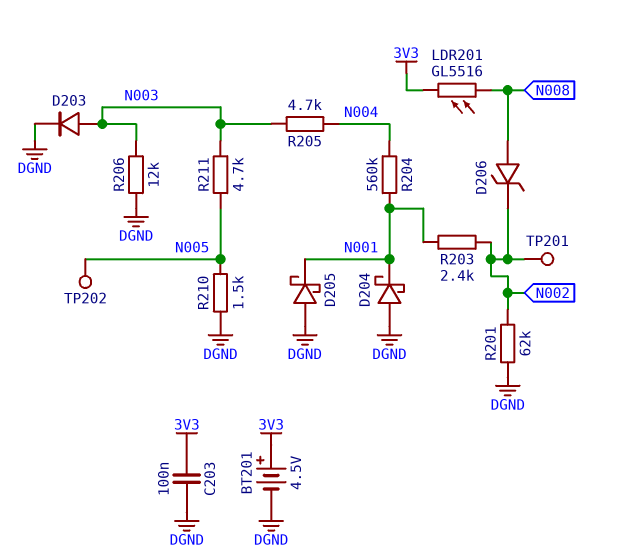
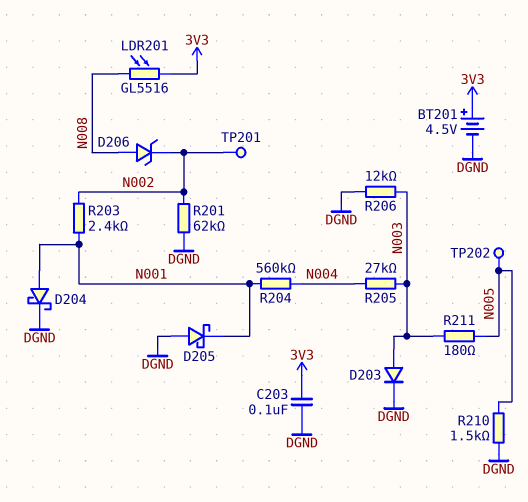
D204: schottky (A DGND, K N001) -> schottky (A N001, K DGND)
R205: 4.7k (N003, N004) -> 27k (N003, N004)
R211: 4.7k (N003, N005) -> 180 (N003, N005)

